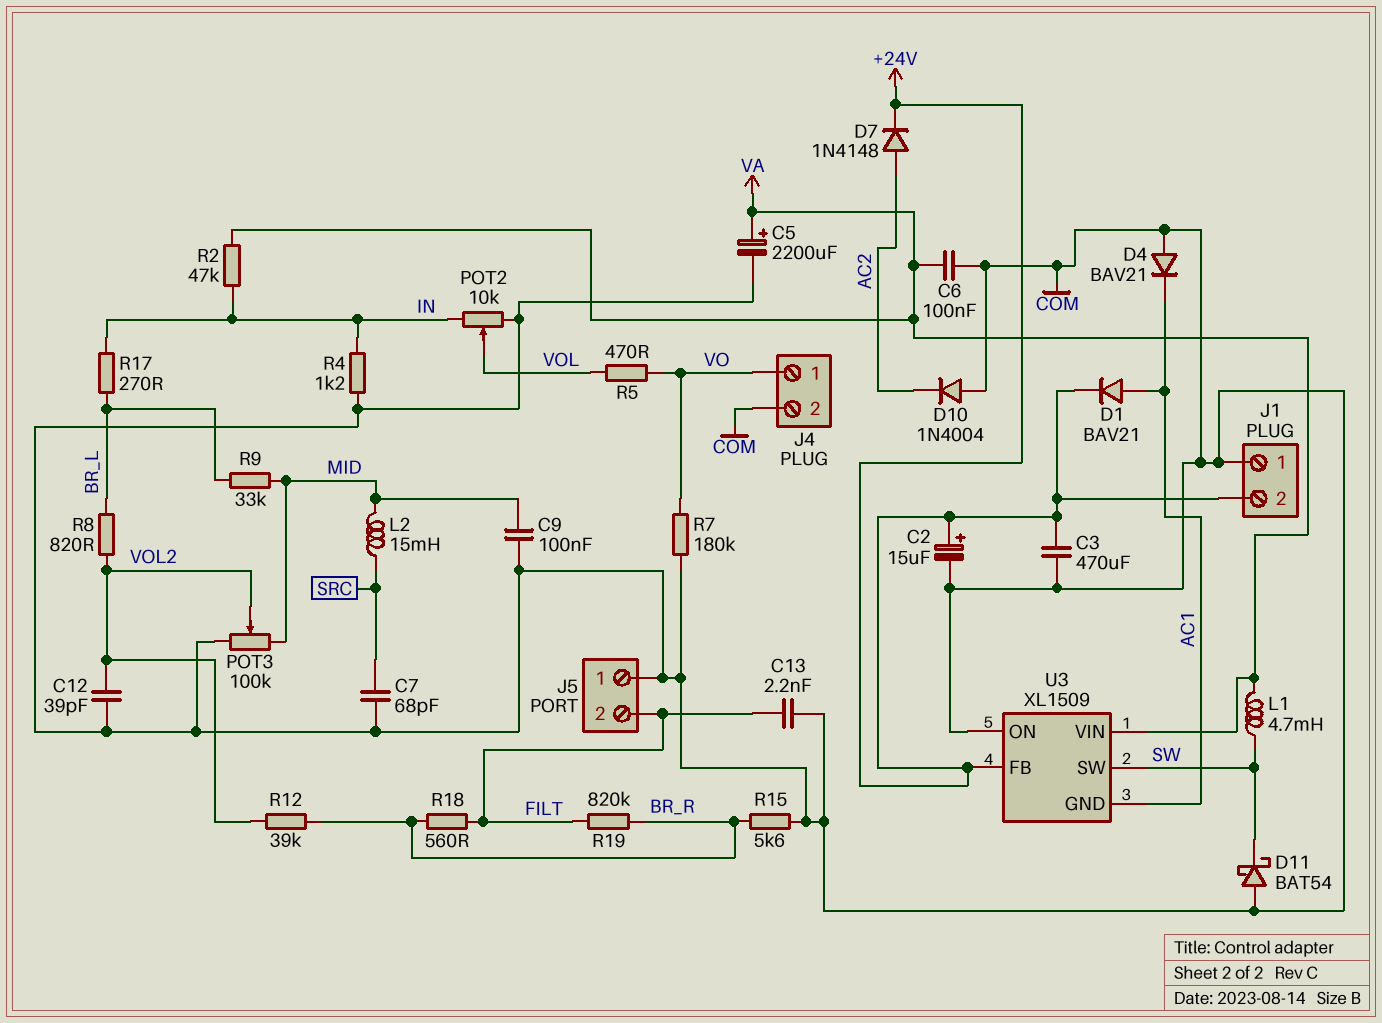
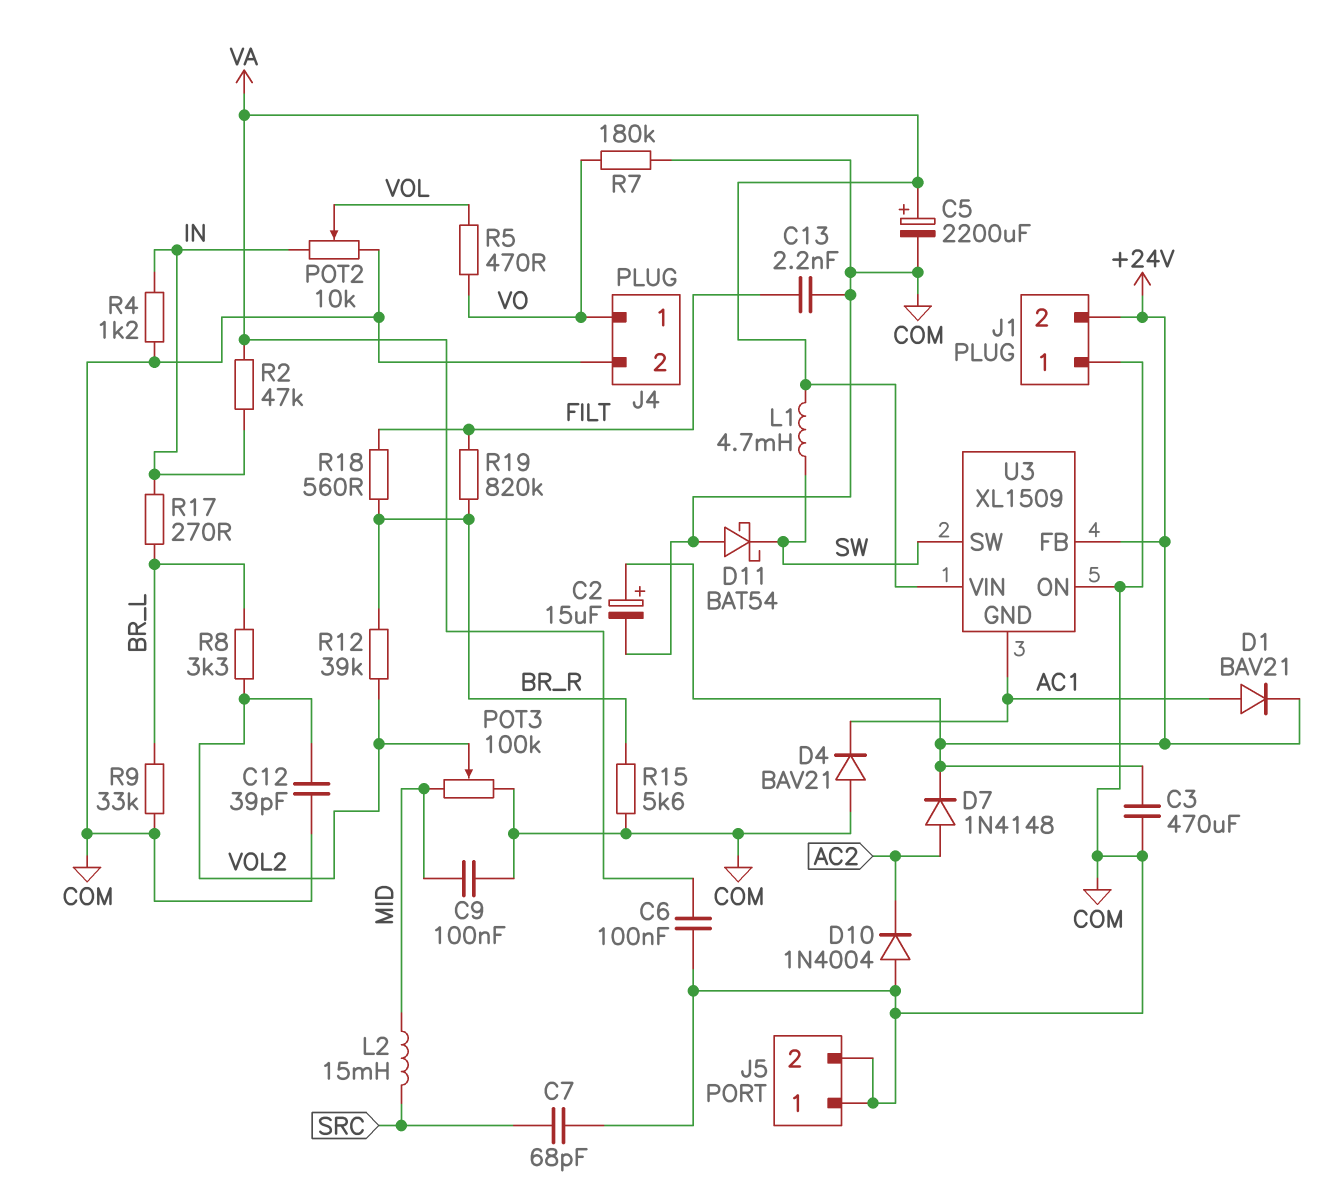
J5 pin 2: FILT -> COM
R8: 820 (BR_L, VOL2) -> 3.3k (BR_L, VOL2)
R9: 33k (BR_L, MID) -> 33k (BR_L, COM)

